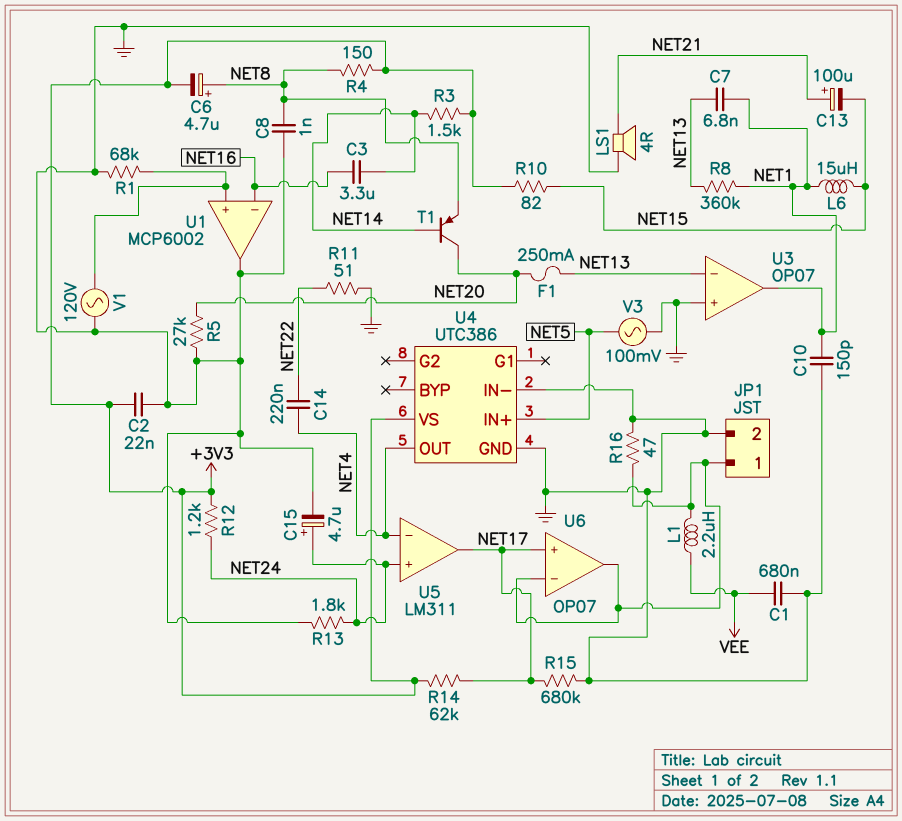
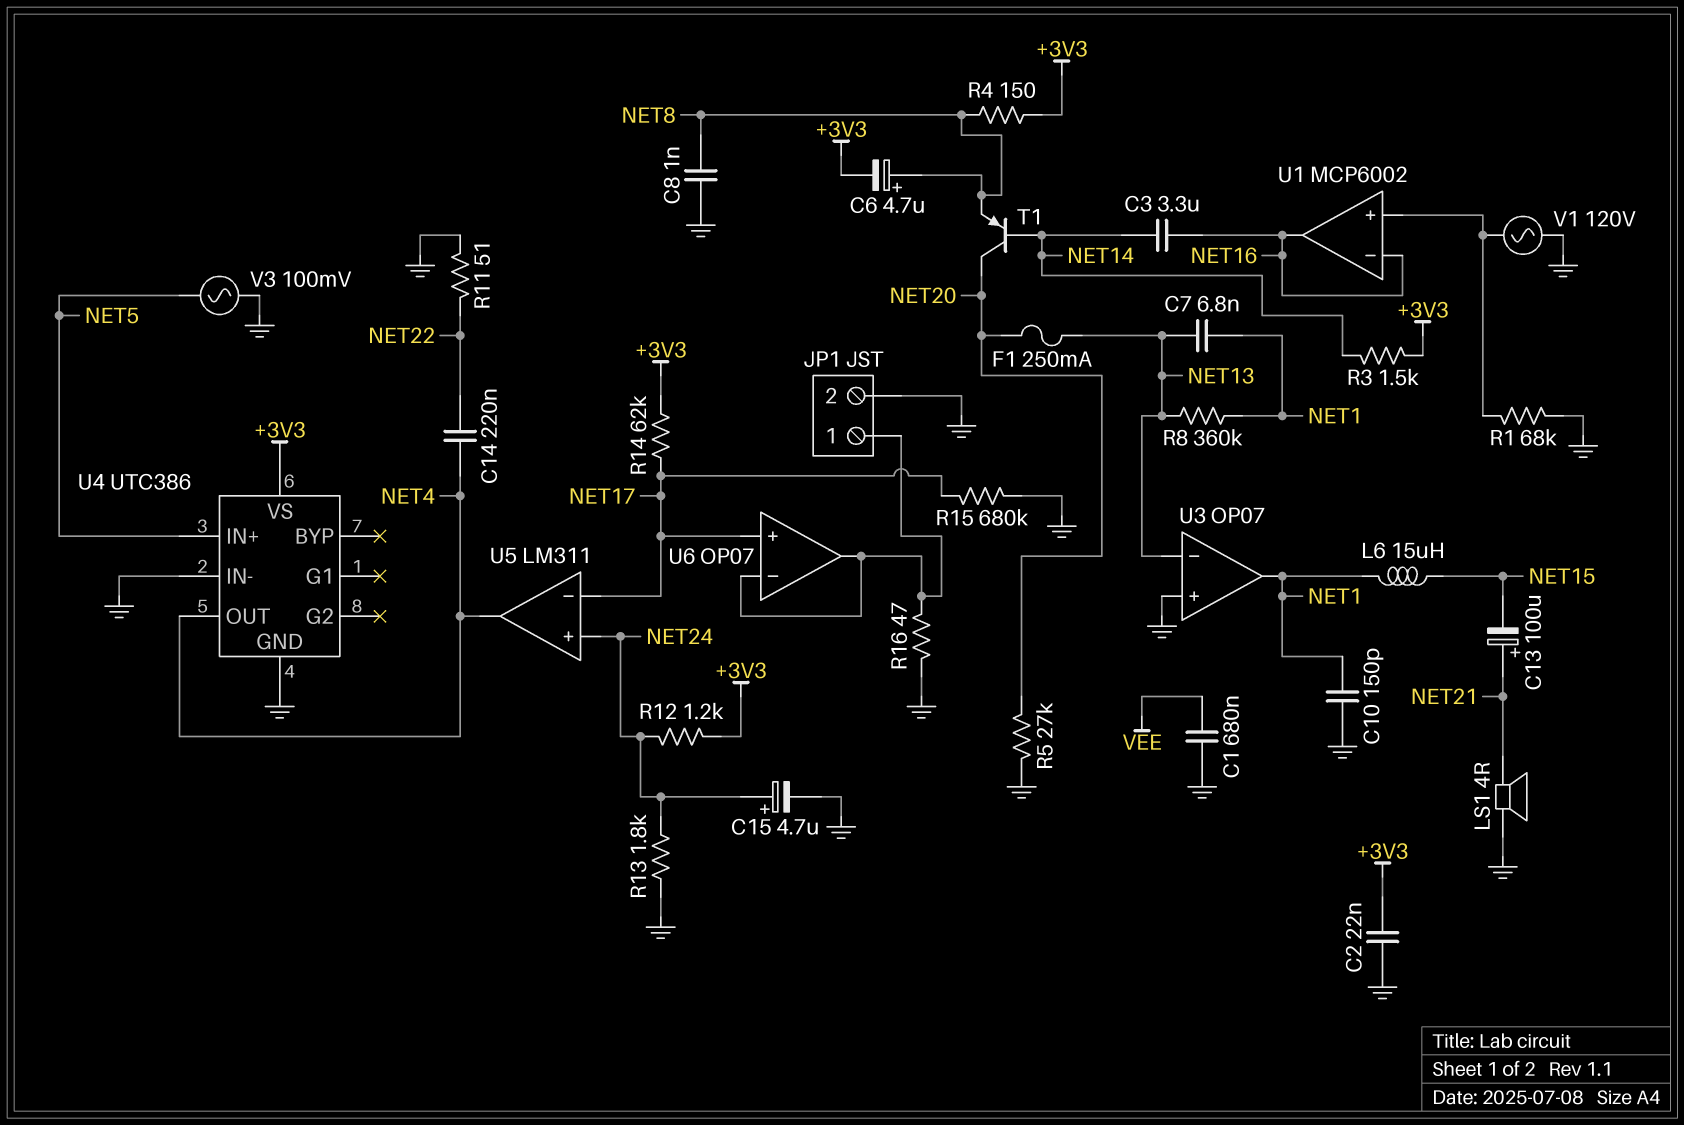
L1: 2.2uH (JP1/1, VEE) -> none
R10: 82 (+3V3, NET15) -> none
U1 pin out: GND -> NET16
U5 pin in-: NET4 -> NET17
U5 pin out: NET17 -> NET4

